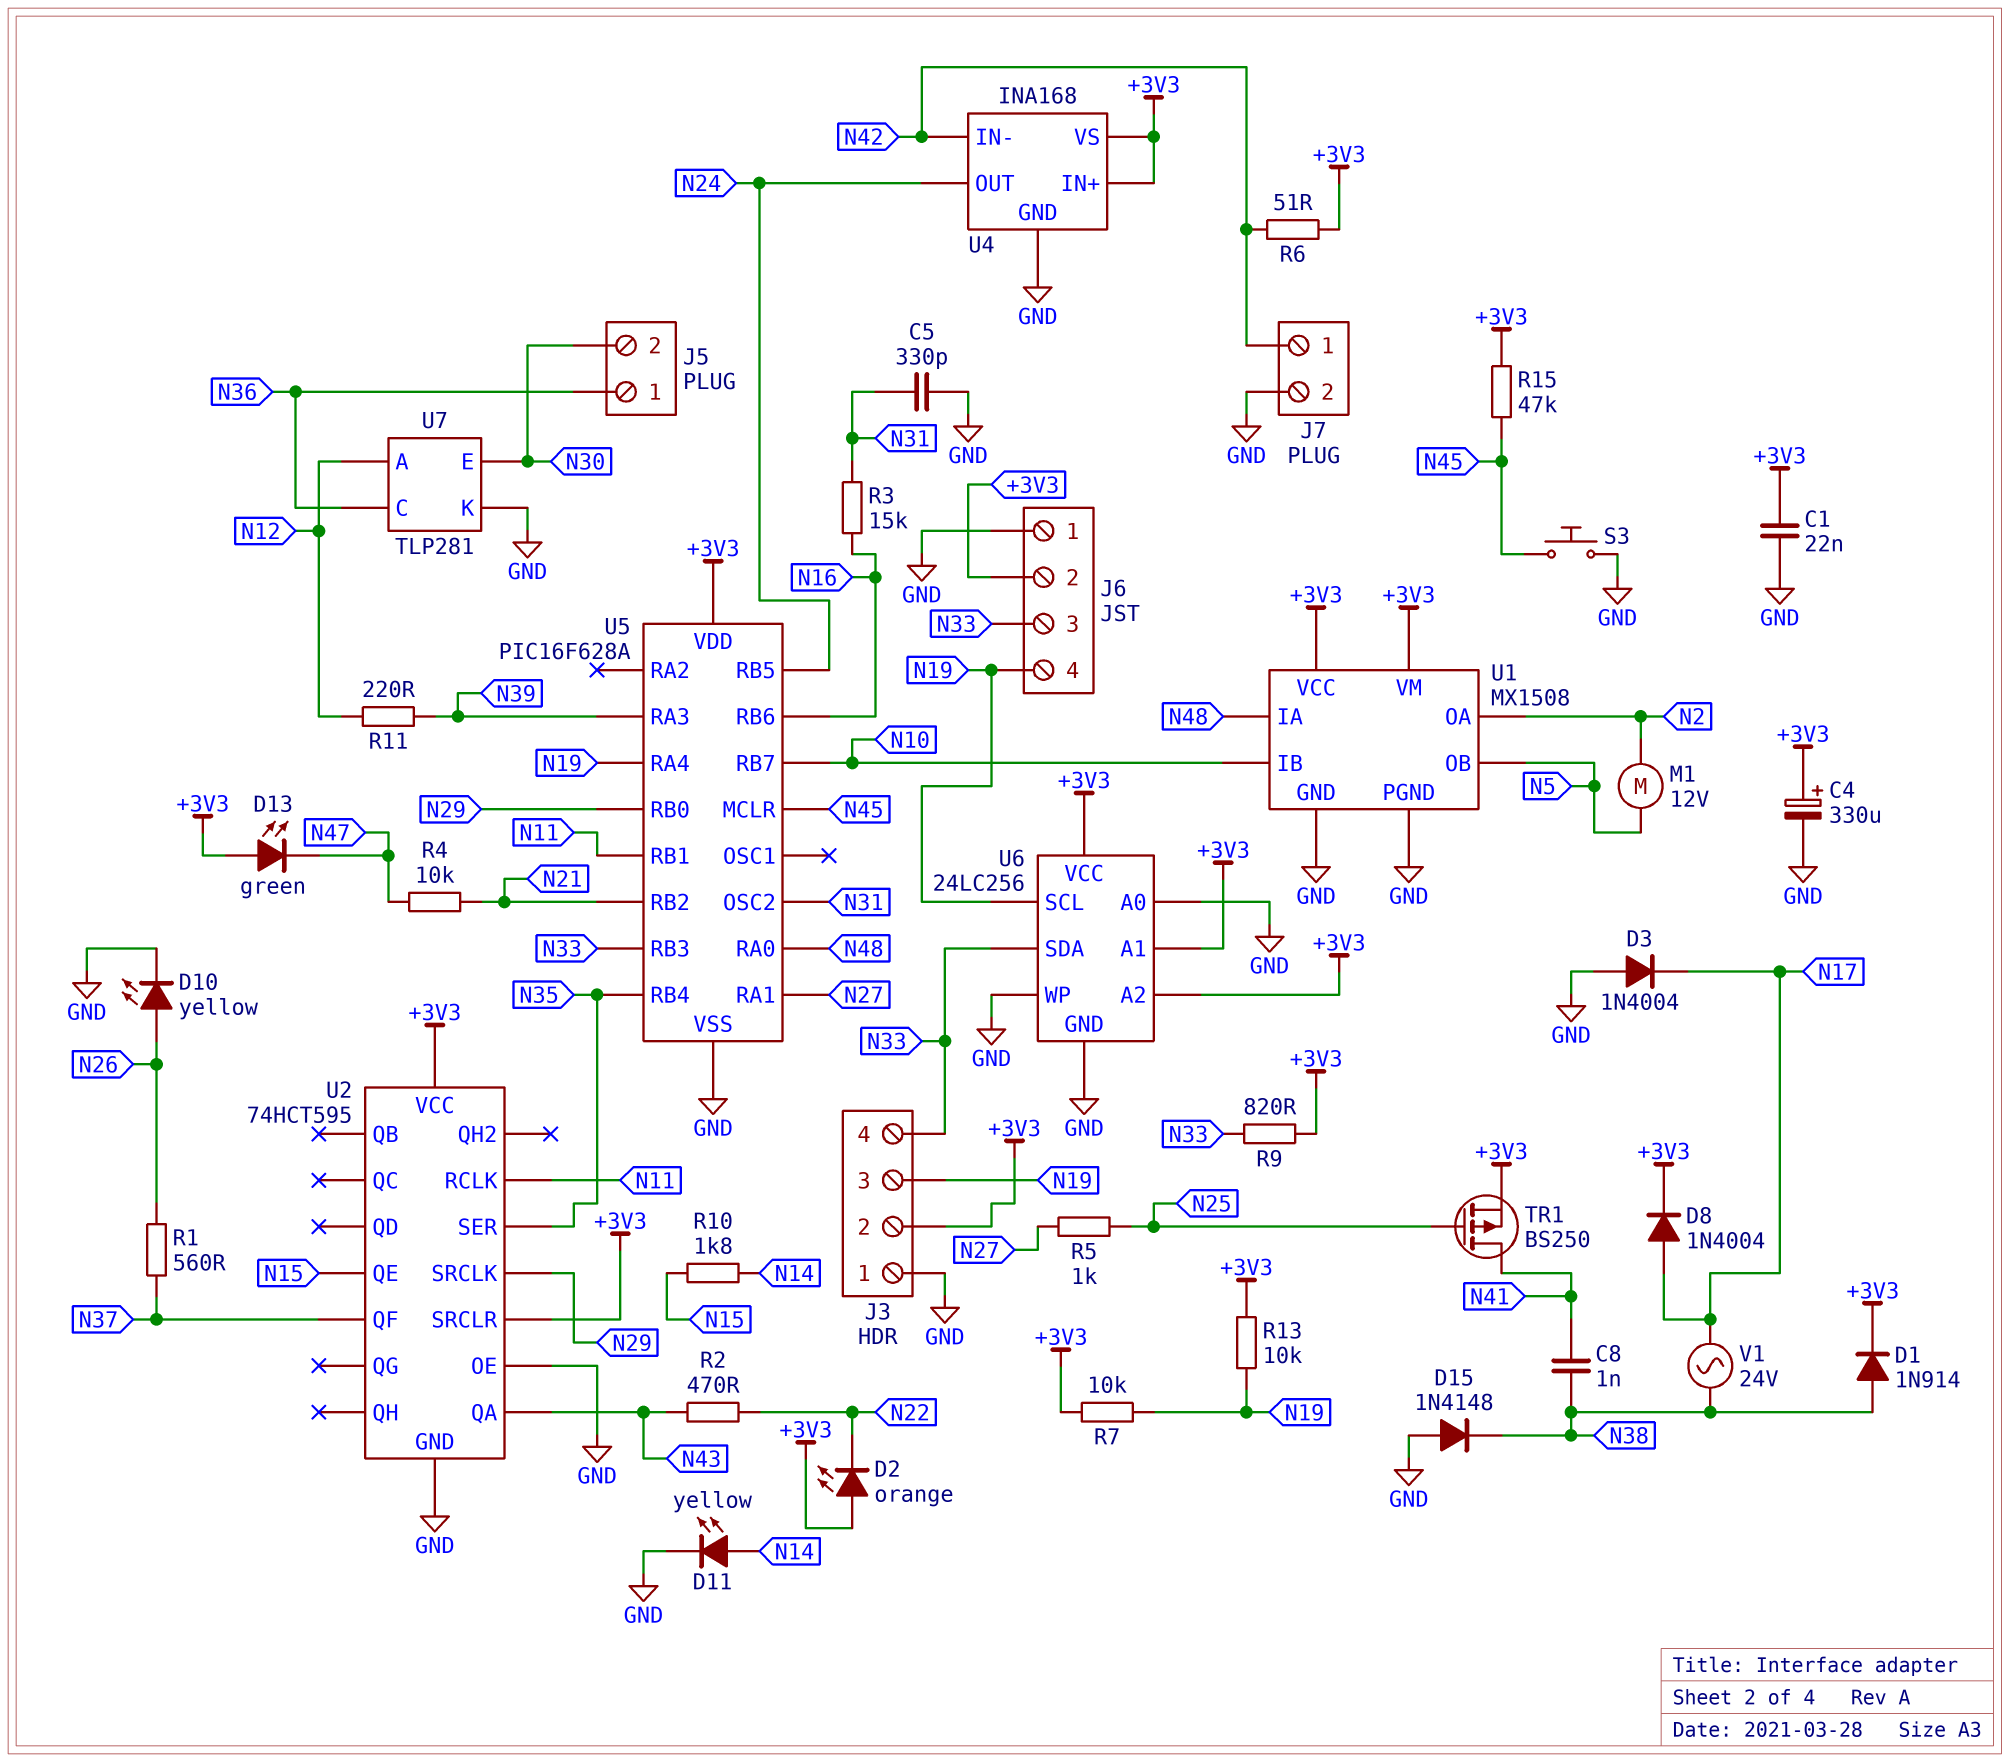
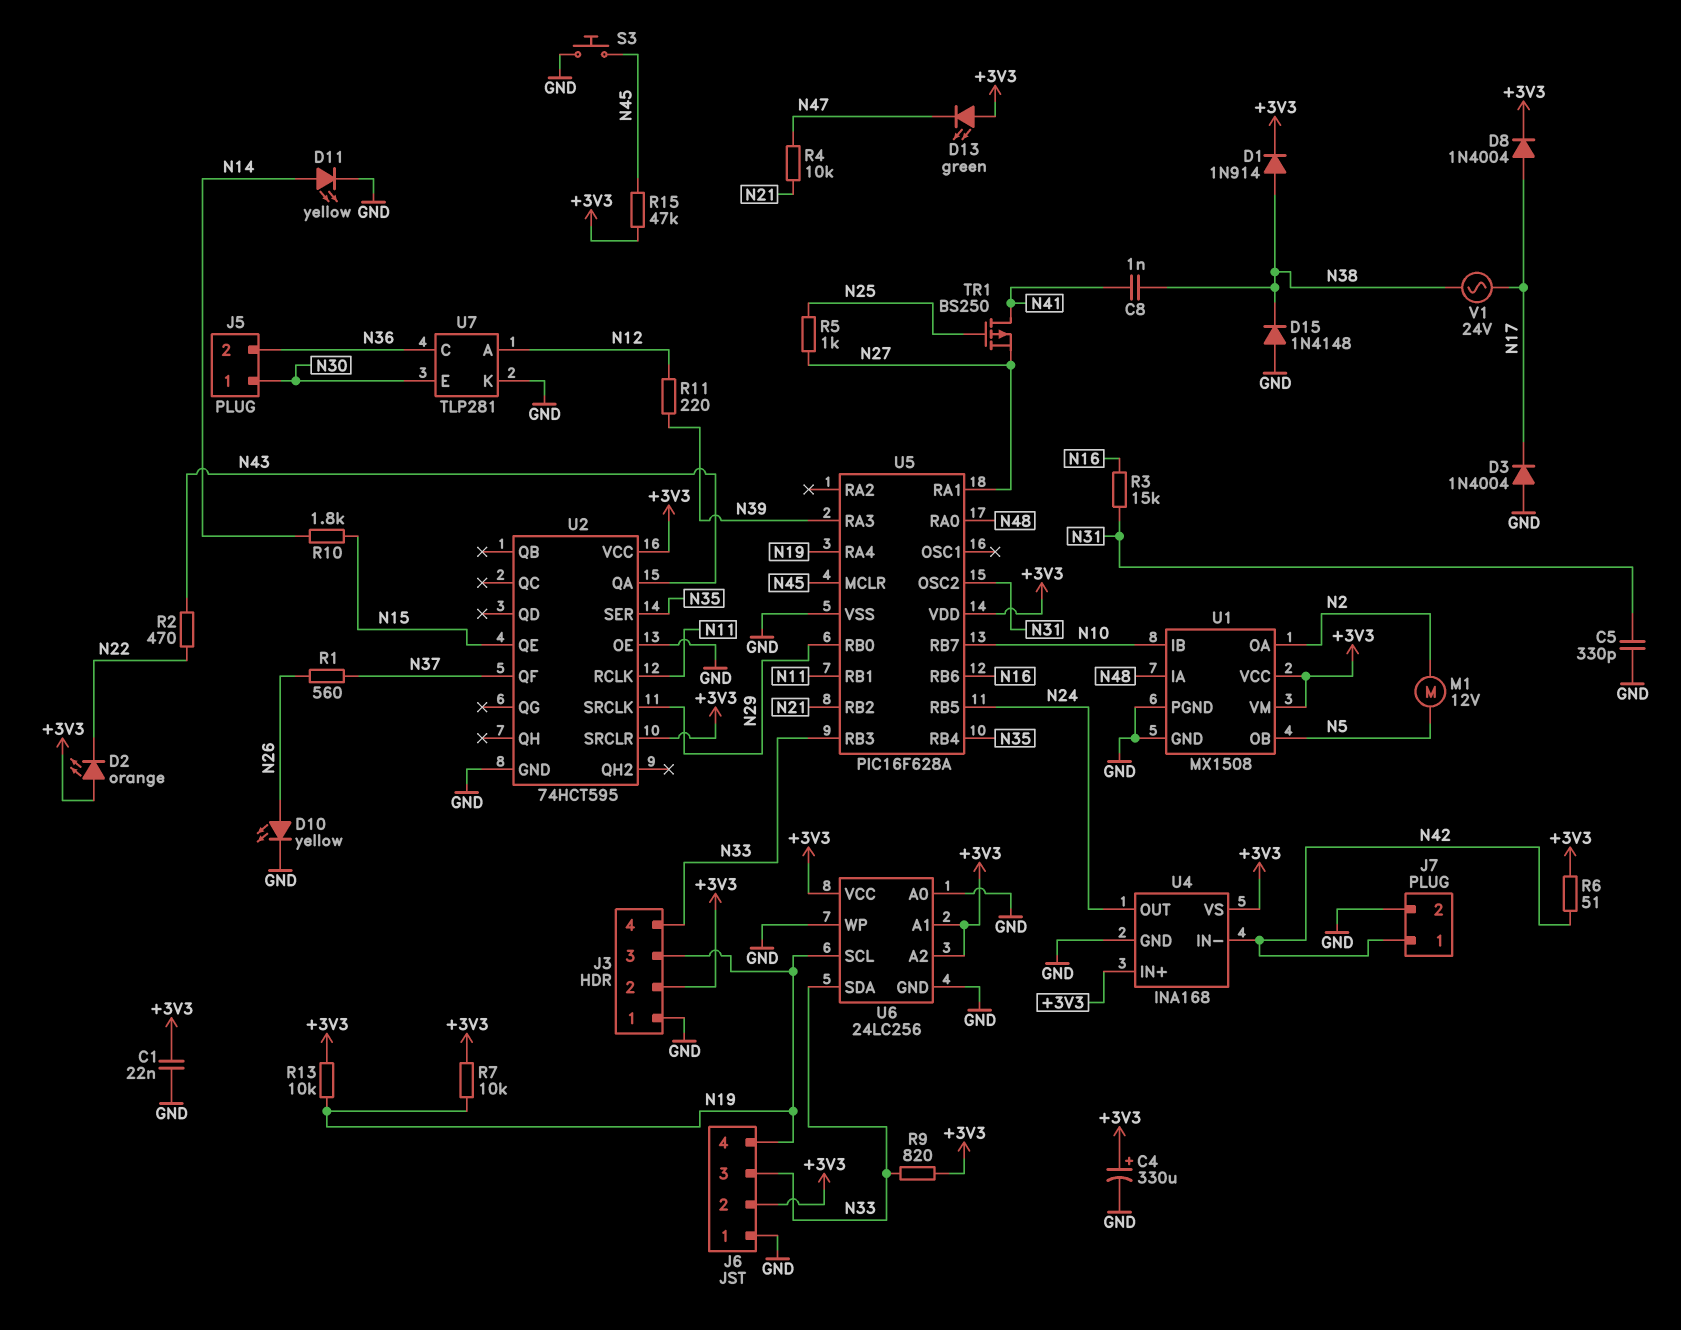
J5 pin 1: N36 -> N30
J5 pin 2: N30 -> N36
TR1: PMOS BS250 (G N25, D N41, S +3V3) -> PMOS BS250 (G N25, D N41, S N27)

